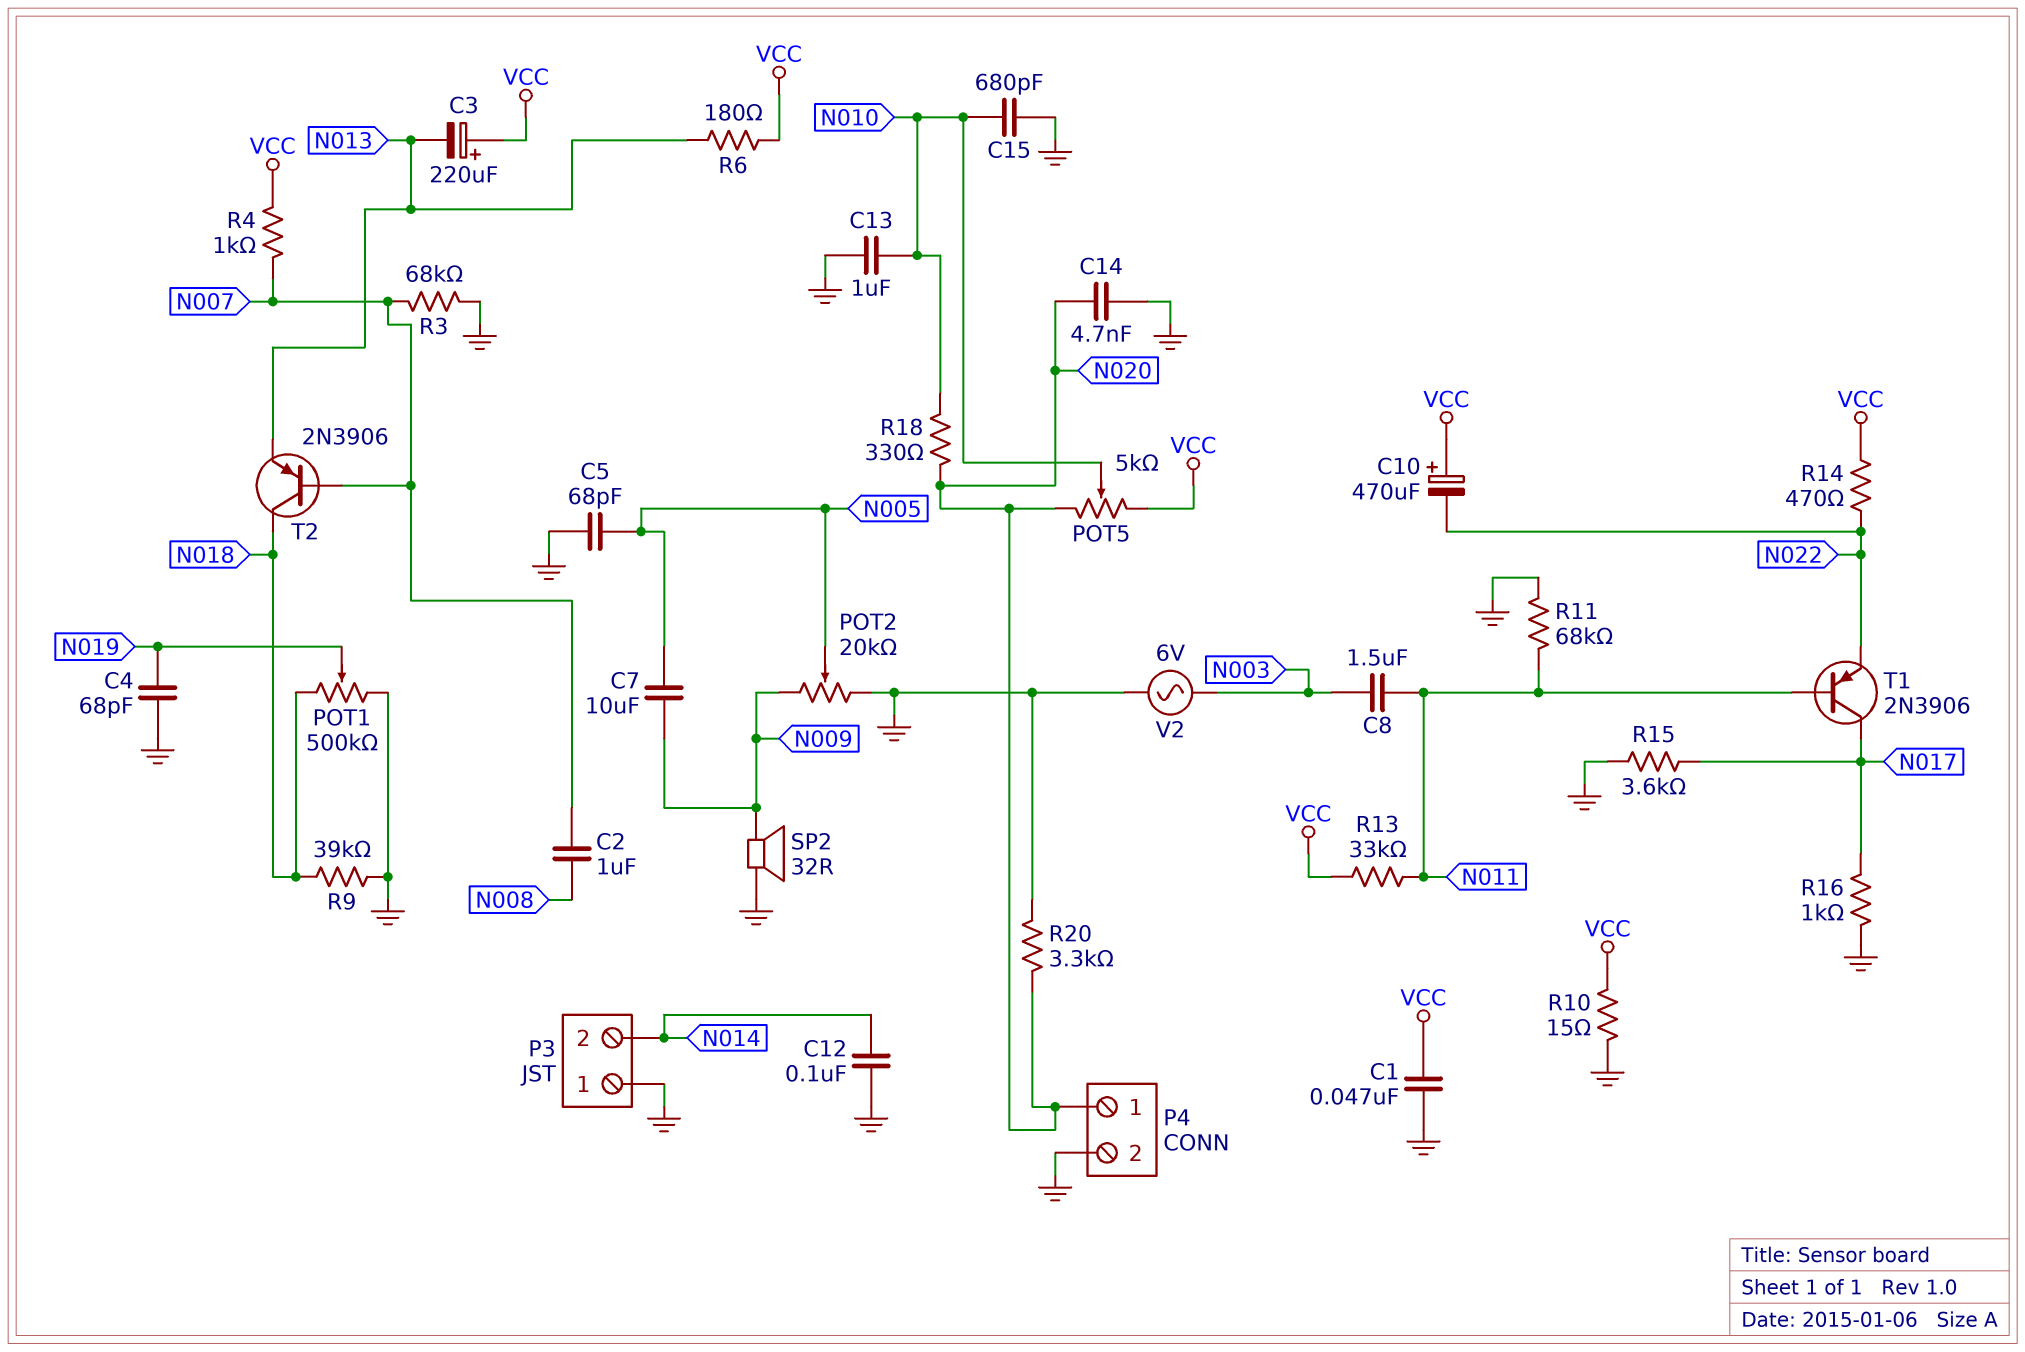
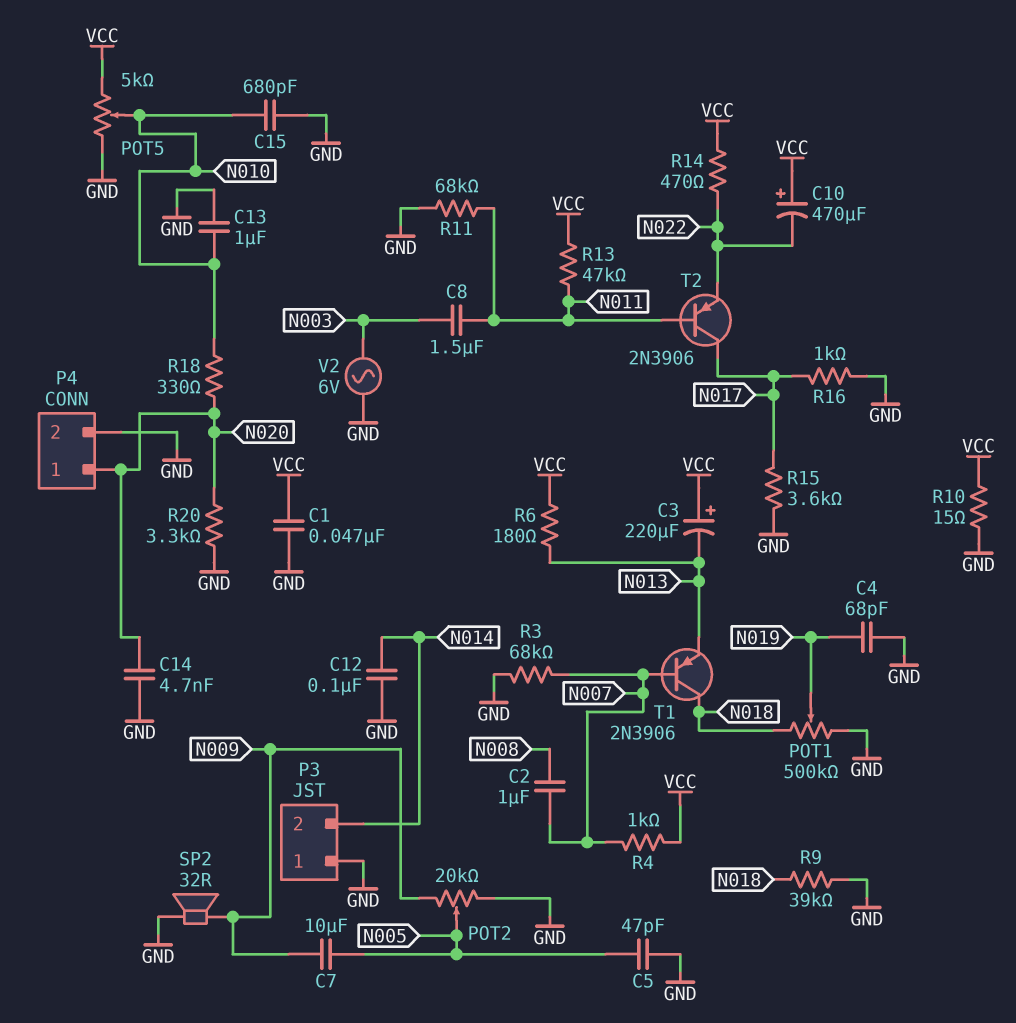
C5: 68pF (GND, N005) -> 47pF (GND, N005)
POT5: 5k (N020, VCC, wiper N010) -> 5k (GND, VCC, wiper N010)
R13: 33k (N011, VCC) -> 47k (N011, VCC)
T1: PNP 2N3906 (B N011, C N017, E N022) -> PNP 2N3906 (B N007, C N018, E N013)
T2: PNP 2N3906 (B N007, C N018, E N013) -> PNP 2N3906 (B N011, C N017, E N022)

